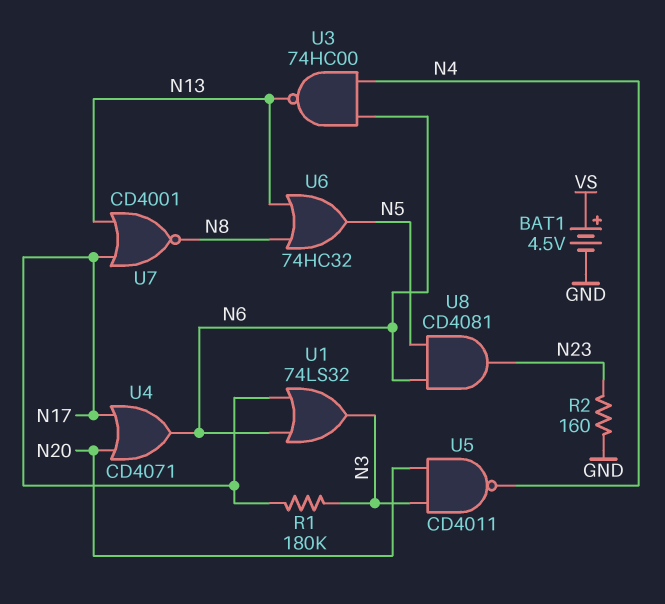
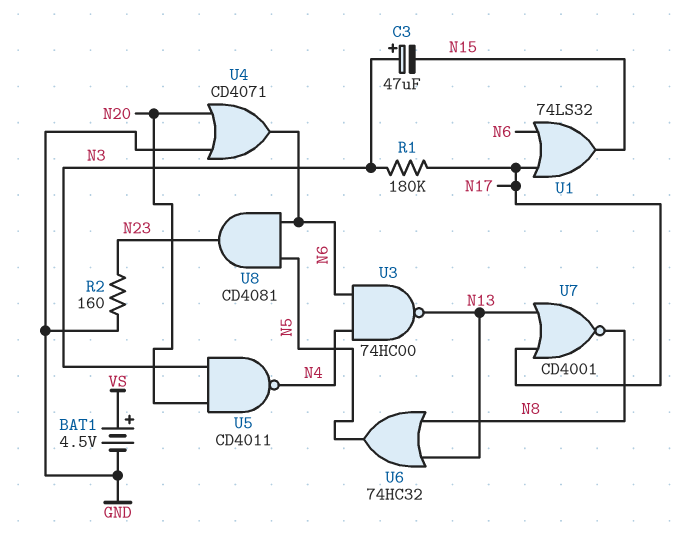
C3: none -> 47uF (plus N3, minus N15)
U1: OR 74LS32 (in N6, in N17, out N3) -> OR 74LS32 (in N6, in N17, out N15)
U4: OR CD4071 (in N17, in N20, out N6) -> OR CD4071 (in GND, in N20, out N6)

